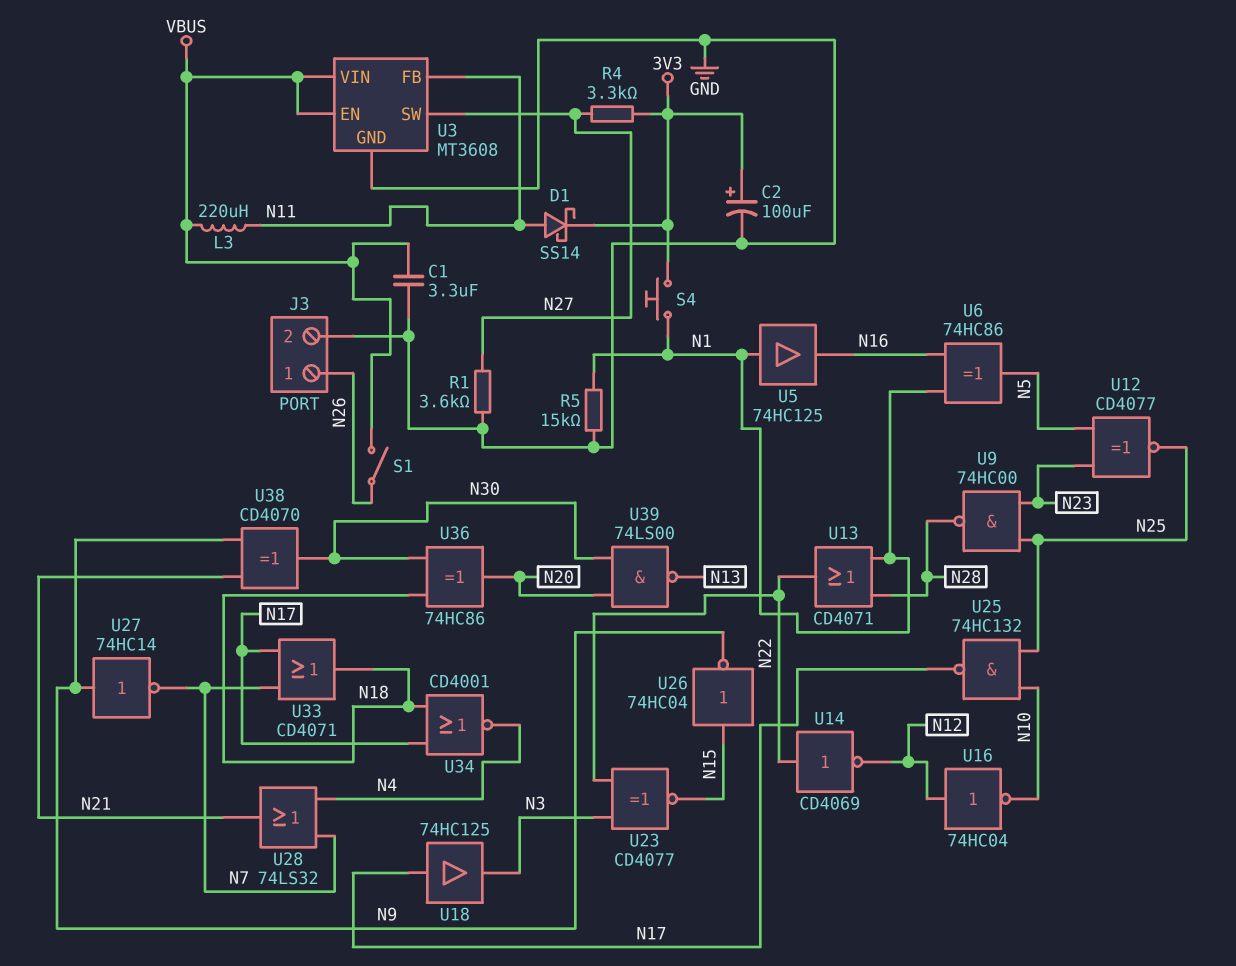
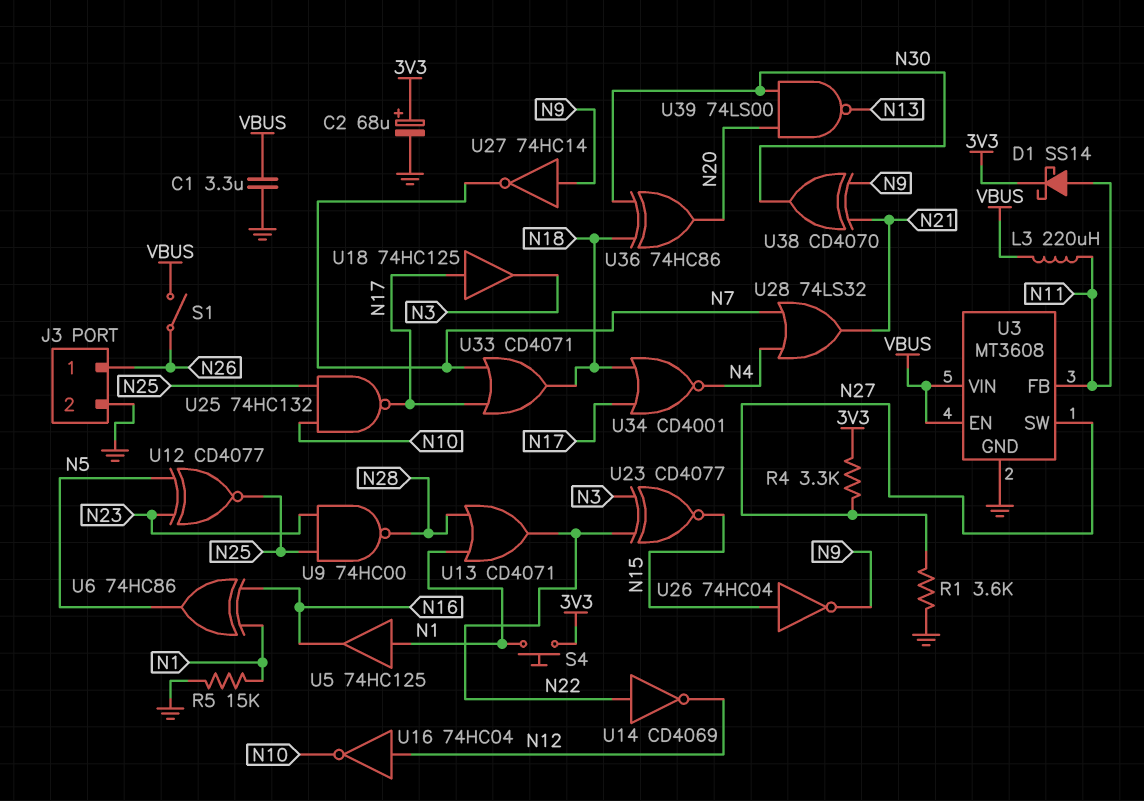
C2: 100uF (plus 3V3, minus GND) -> 68uF (plus 3V3, minus GND)

